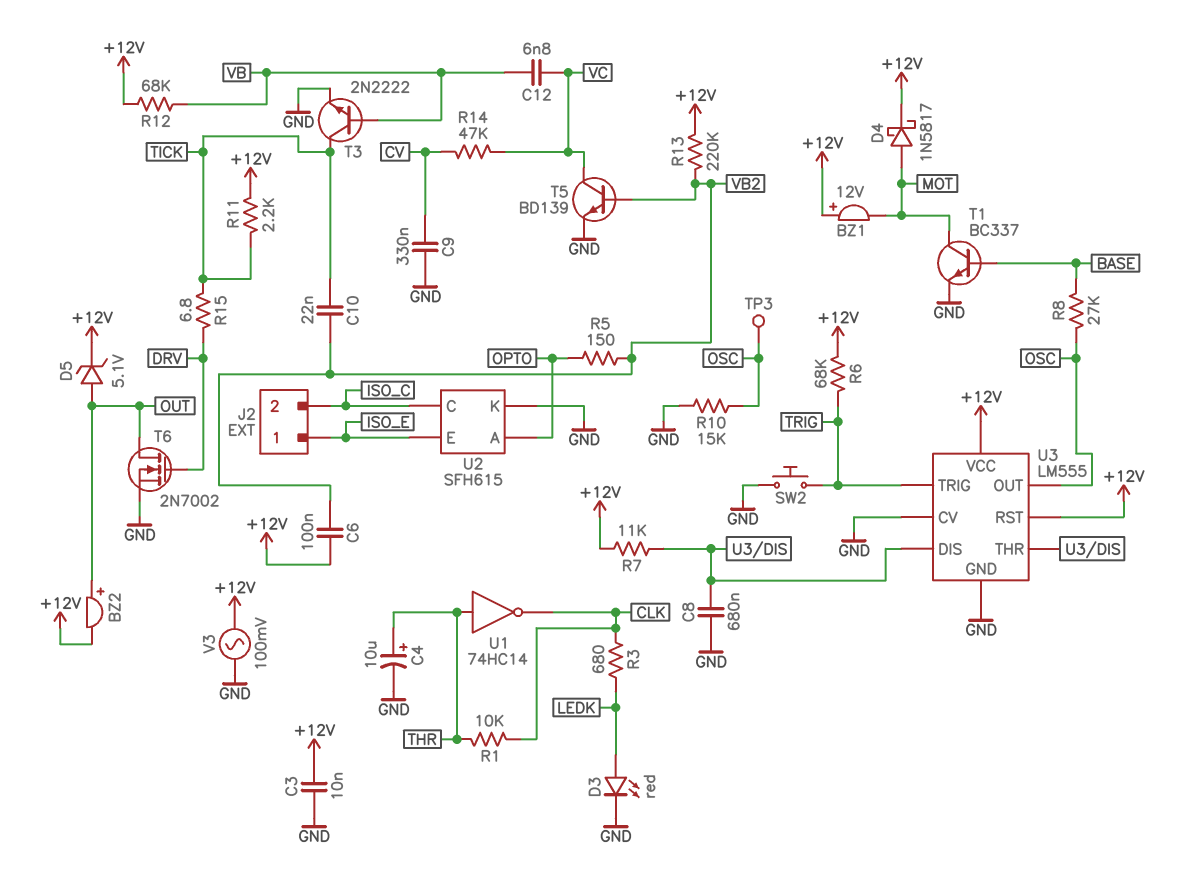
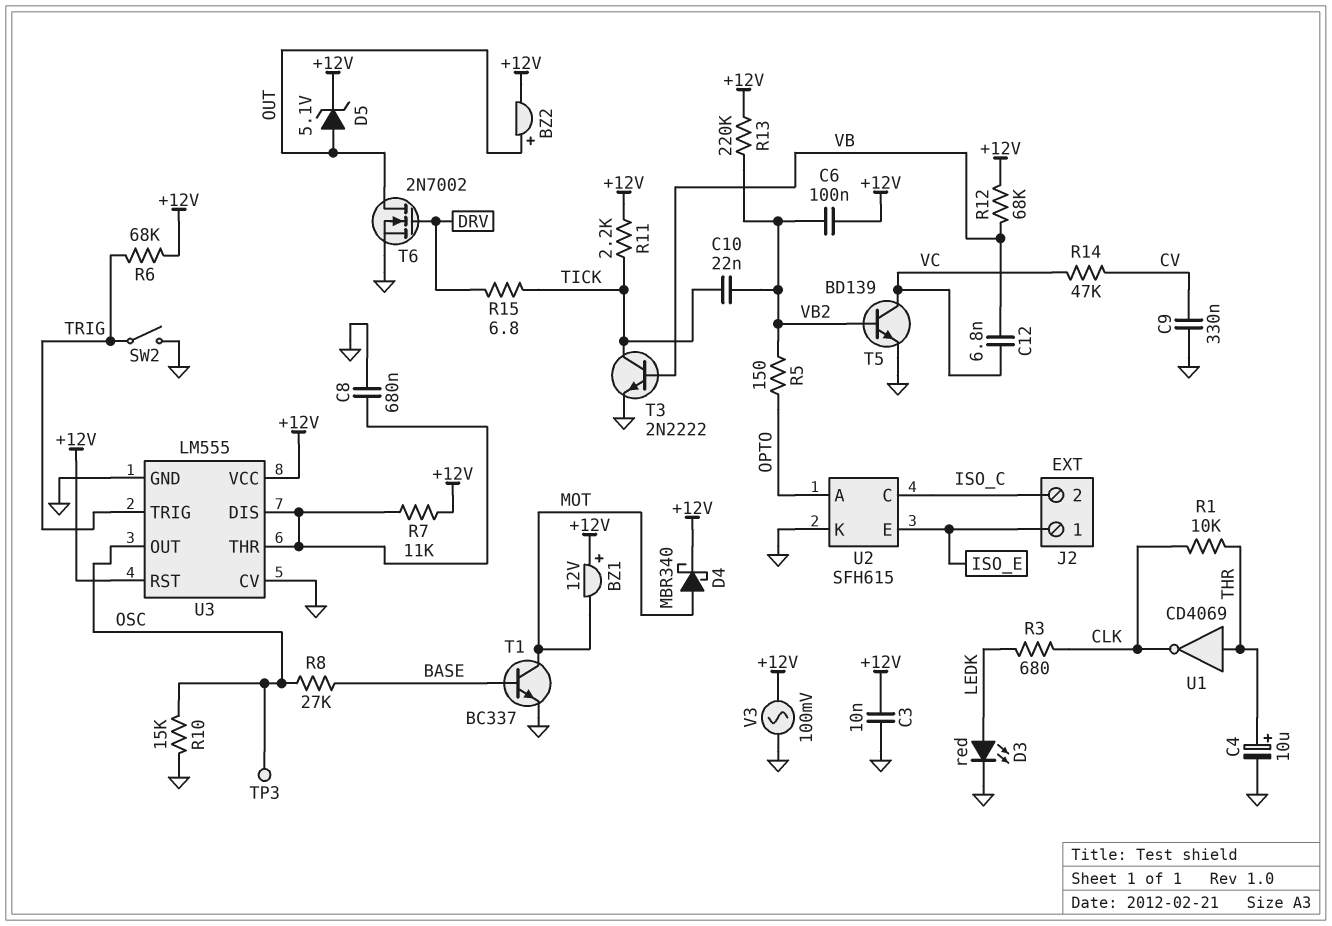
D4: schottky 1N5817 (A MOT, K +12V) -> schottky MBR340 (A MOT, K +12V)
SW2: button (GND, TRIG) -> switch (GND, TRIG)
U1: NOT 74HC14 (in THR, out CLK) -> NOT CD4069 (in THR, out CLK)

